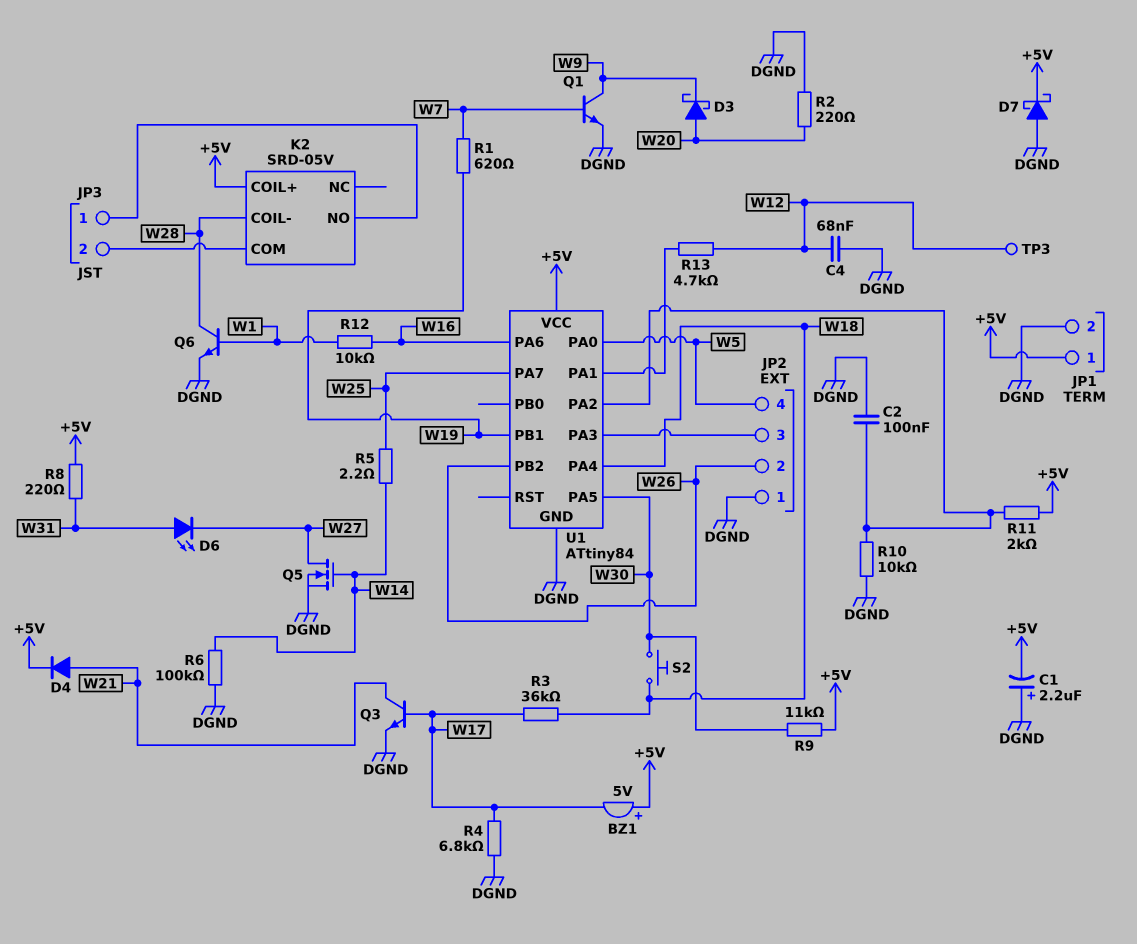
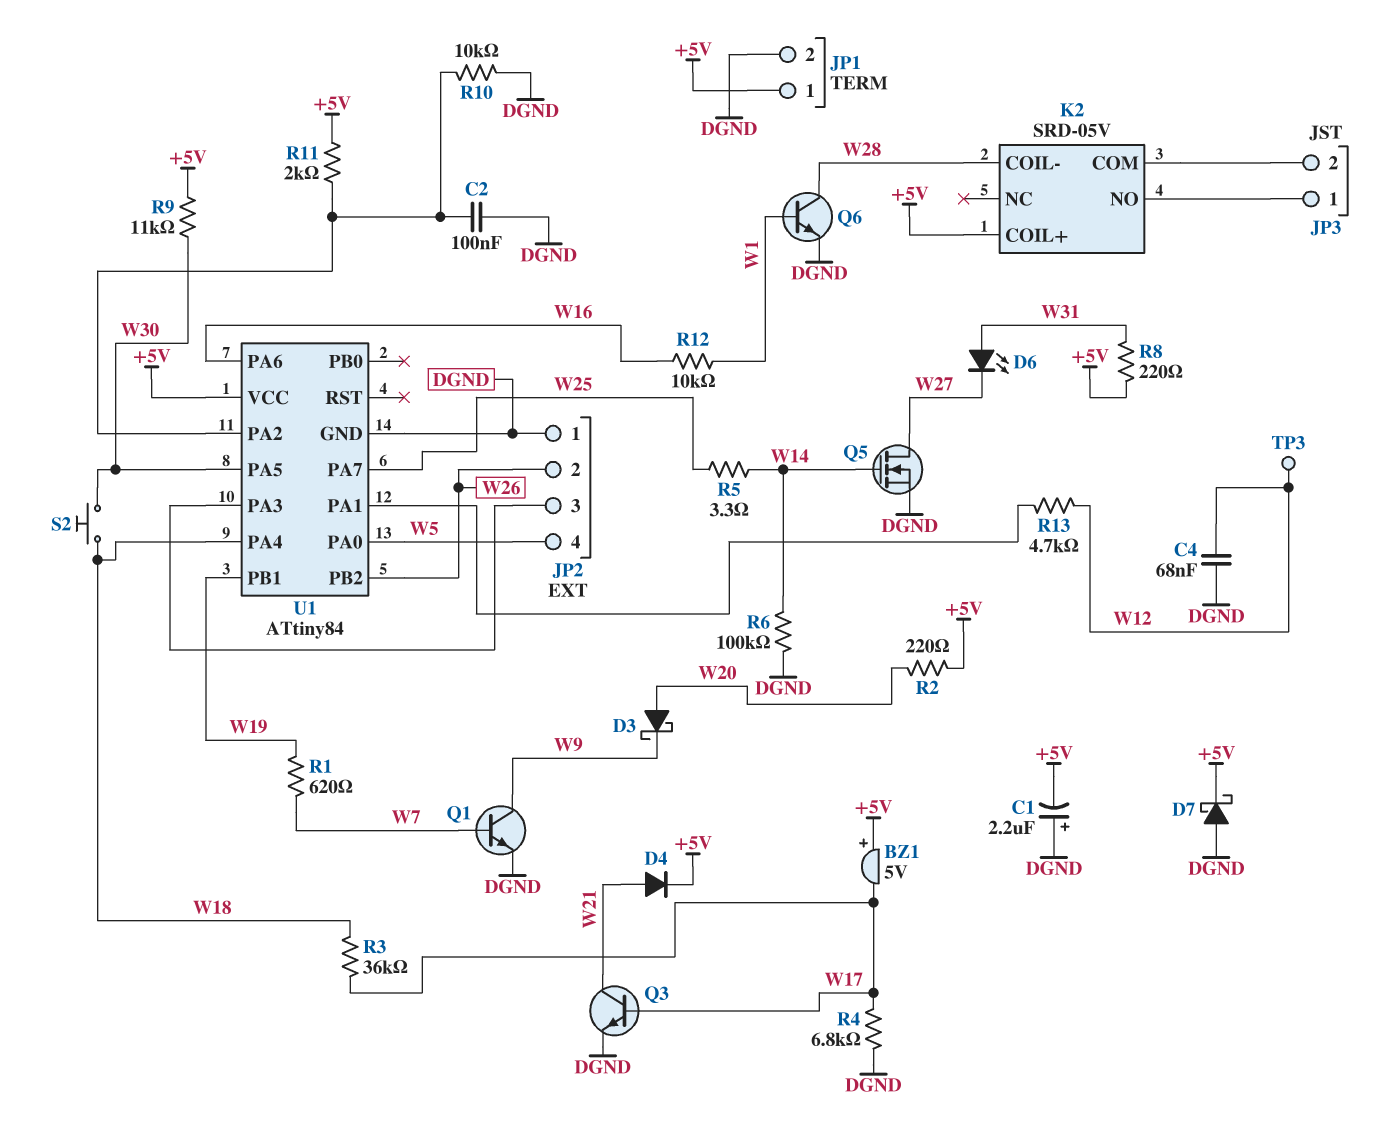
R2: 220 (DGND, W20) -> 220 (+5V, W20)
R5: 2.2 (W14, W25) -> 3.3 (W14, W25)

